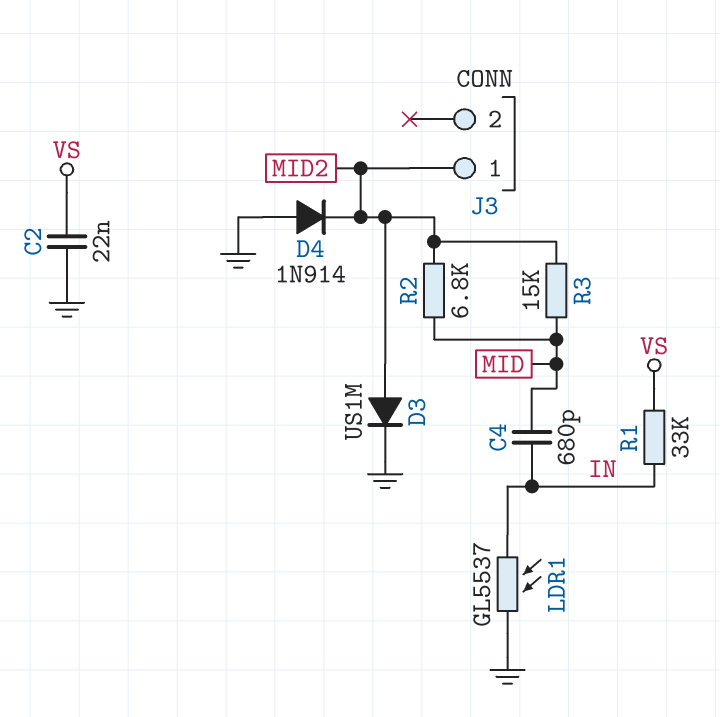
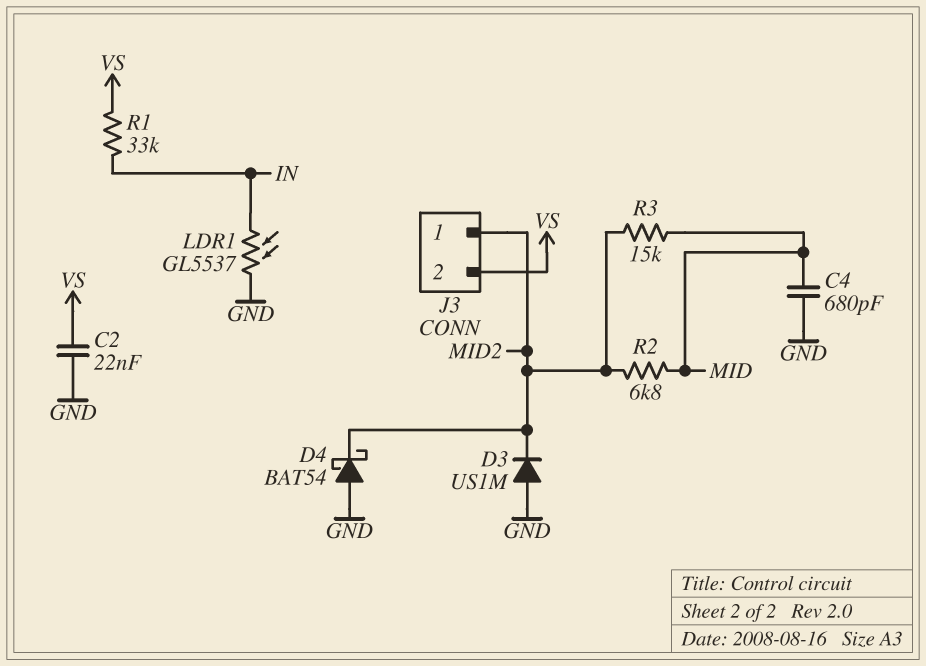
C4: 680pF (IN, MID) -> 680pF (GND, MID)
D3: diode US1M (A MID2, K GND) -> diode US1M (A GND, K MID2)
D4: diode 1N914 (A GND, K MID2) -> schottky BAT54 (A GND, K MID2)
J3 pin 2: none -> VS

